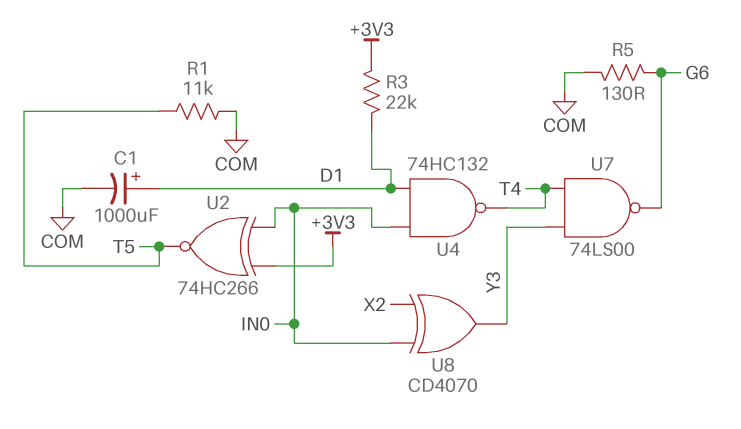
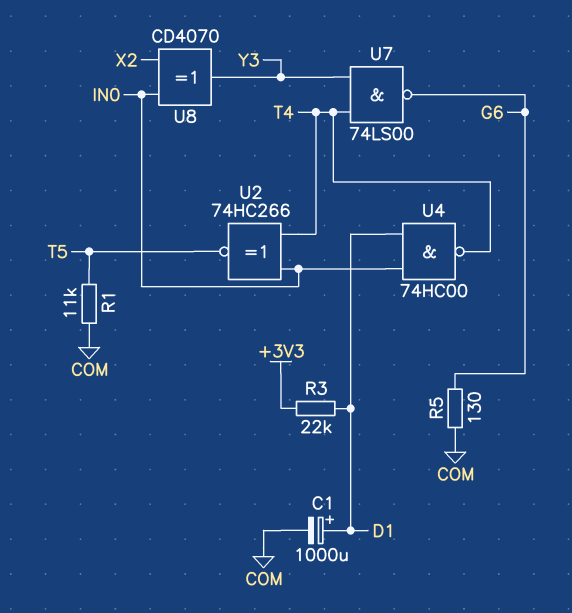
U2: XNOR 74HC266 (in +3V3, in IN0, out T5) -> XNOR 74HC266 (in IN0, in T4, out T5)
U4: NAND 74HC132 (in D1, in IN0, out T4) -> NAND 74HC00 (in D1, in IN0, out T4)

